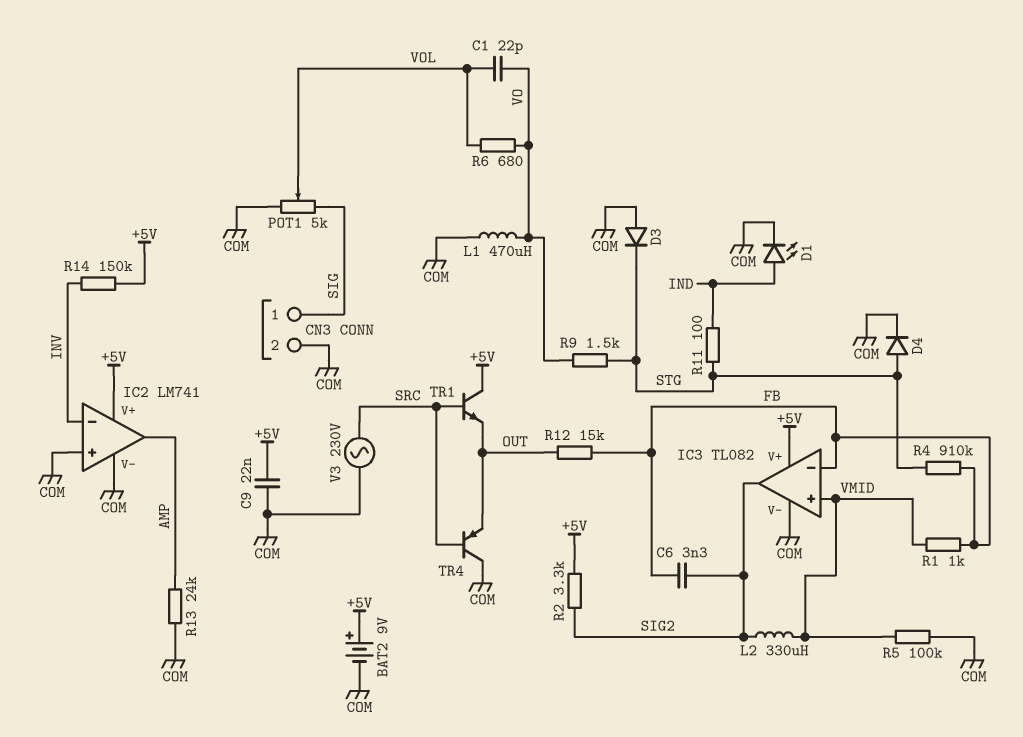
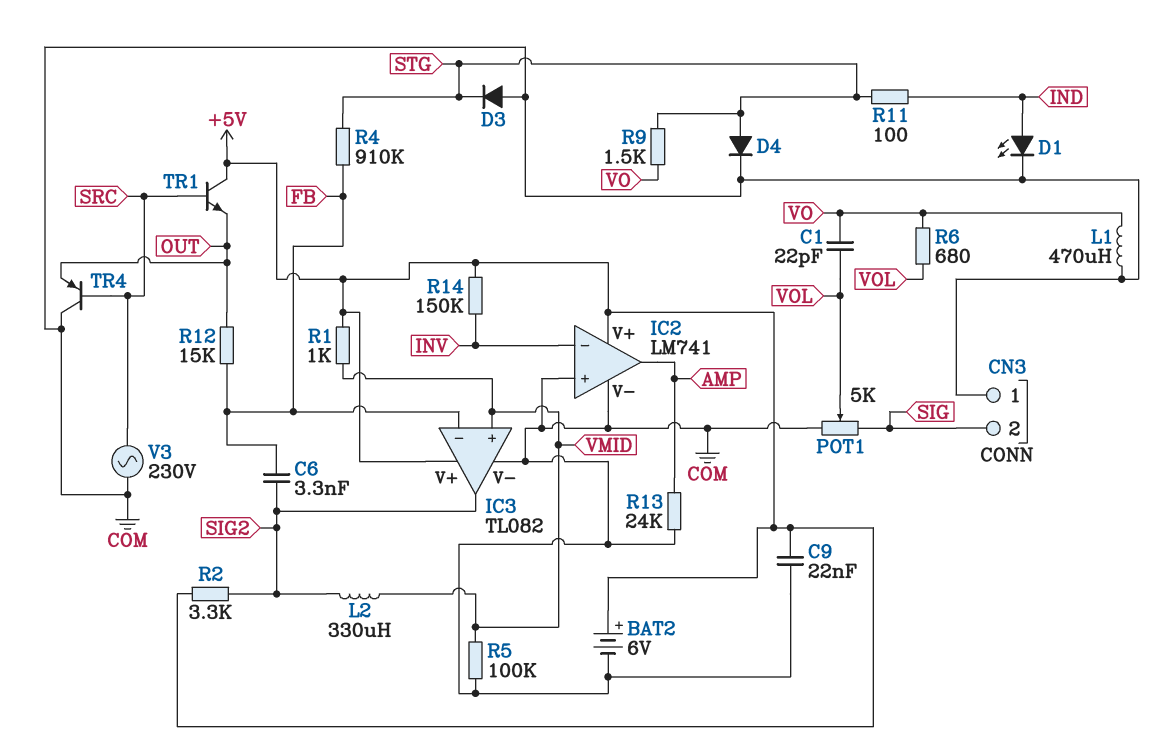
BAT2: 9V (plus +5V, minus COM) -> 6V (plus +5V, minus COM)
CN3 pin 1: SIG -> COM
CN3 pin 2: COM -> SIG
R1: 1k (FB, VMID) -> 1k (+5V, VMID)

